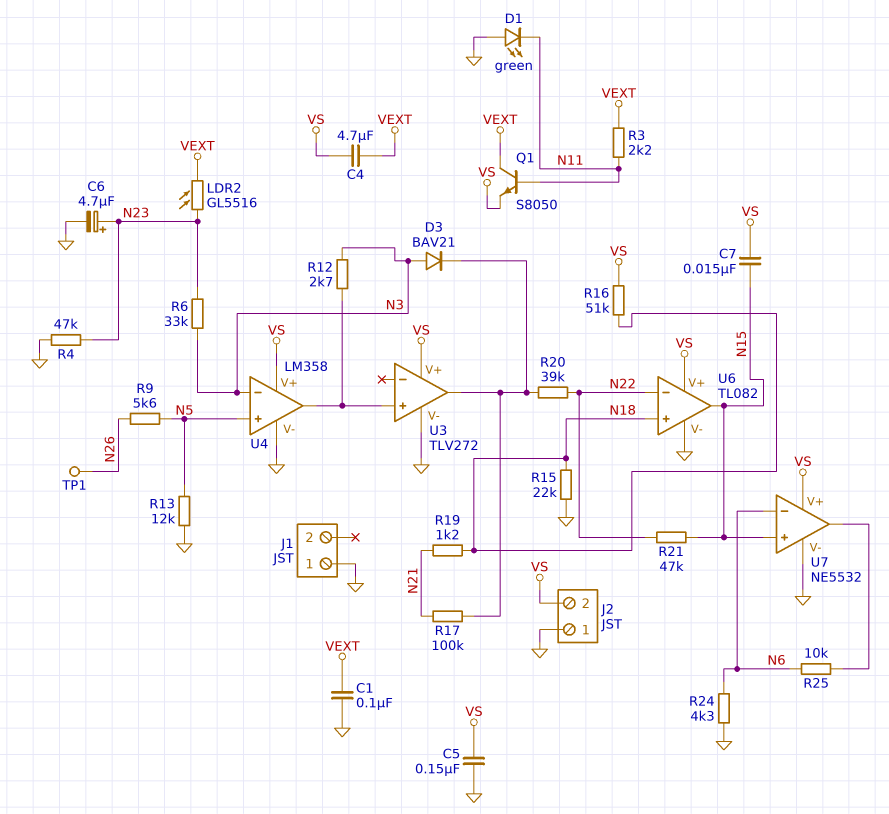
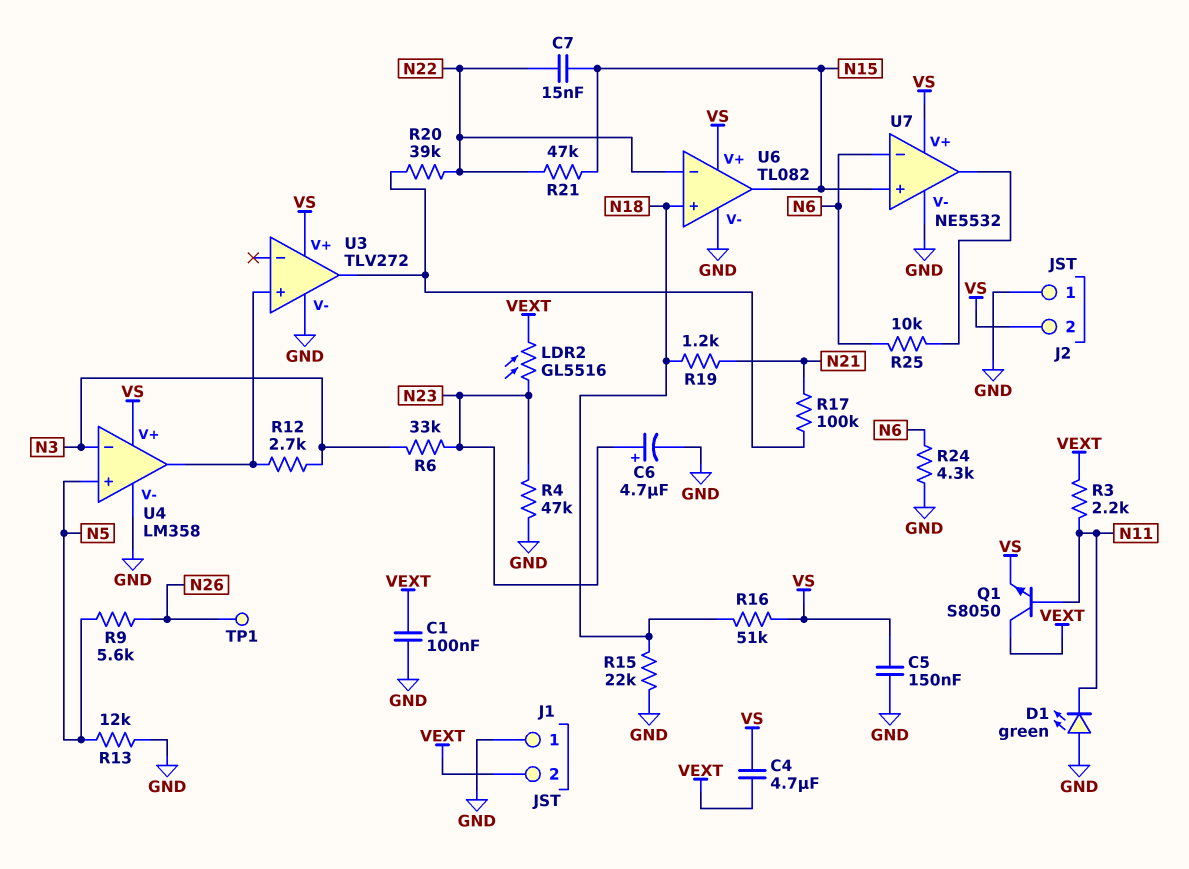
C7: 15nF (N15, VS) -> 15nF (N15, N22)
D3: diode BAV21 (A N3, K U3/out) -> none
J1 pin 2: none -> VEXT

